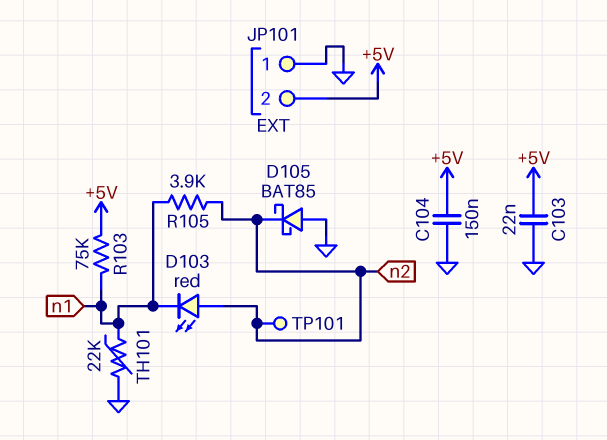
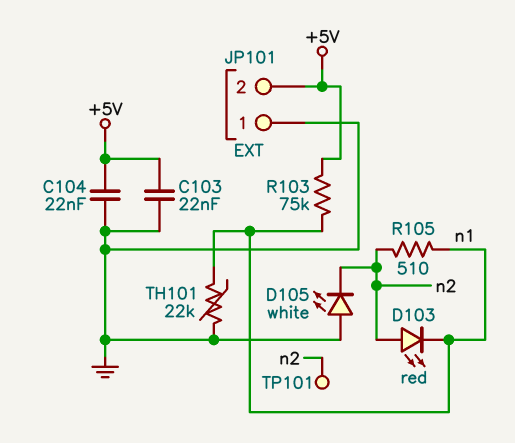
C104: 150nF (+5V, GND) -> 22nF (+5V, GND)
D105: schottky BAT85 (A GND, K n2) -> LED white (A GND, K n2)
R105: 3.9k (n1, n2) -> 510 (n1, n2)

